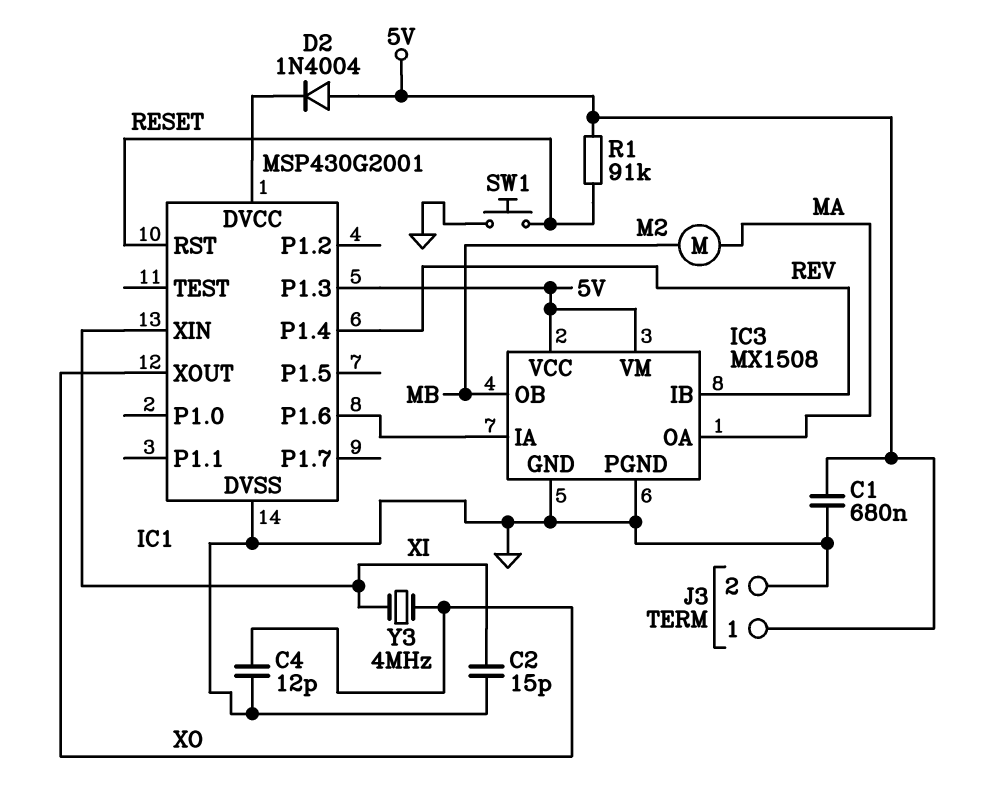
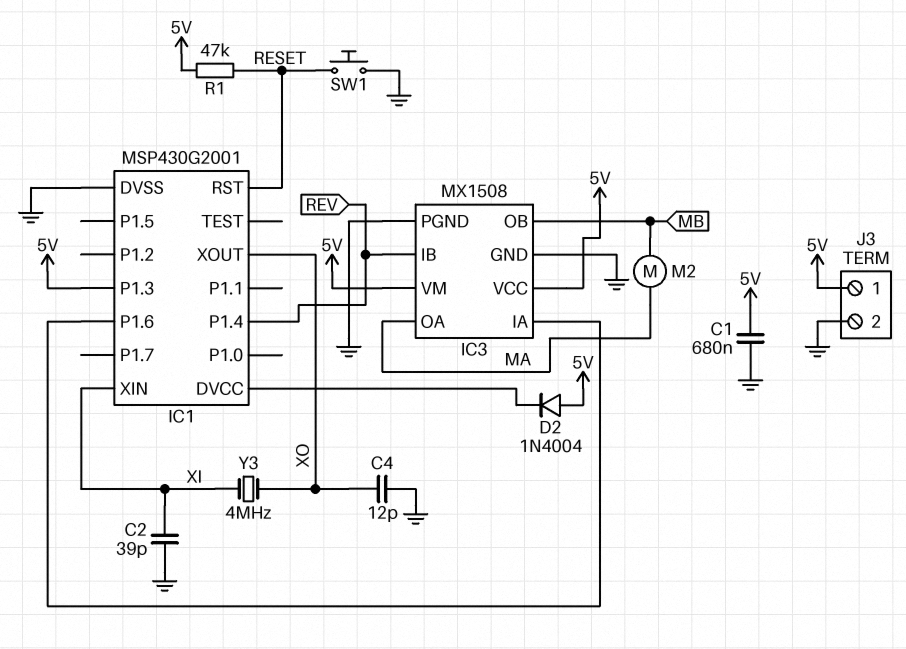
C2: 15pF (GND, XI) -> 39pF (GND, XI)
R1: 91k (5V, RESET) -> 47k (5V, RESET)

